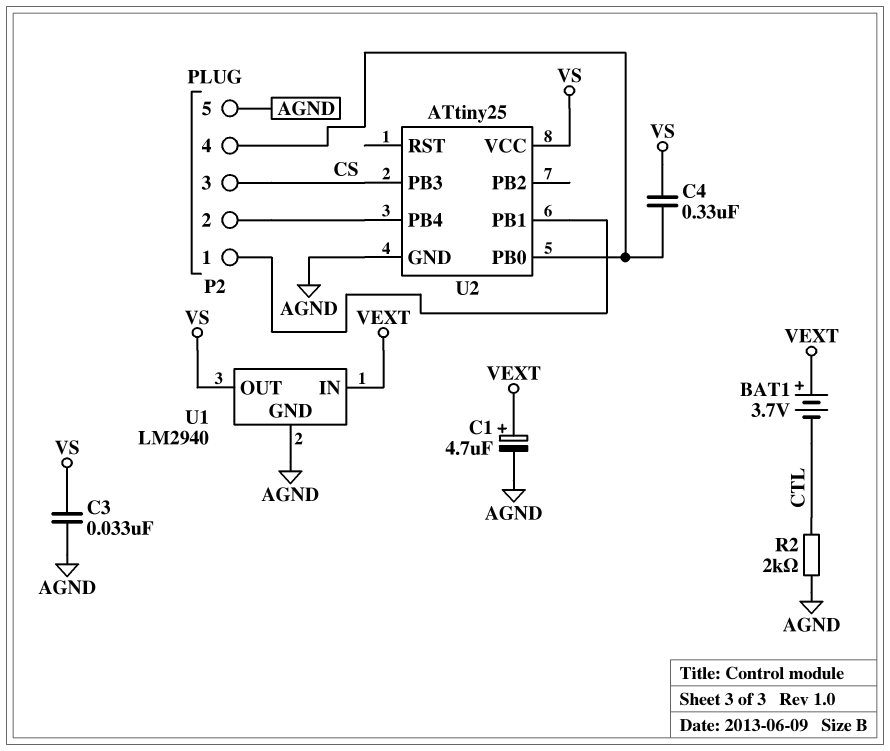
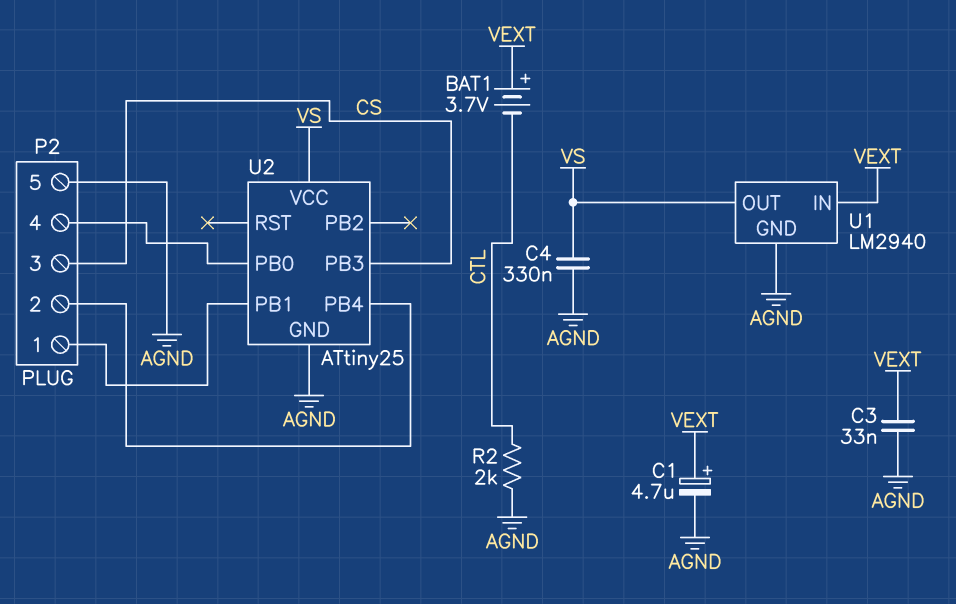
C3: 33nF (AGND, VS) -> 33nF (AGND, VEXT)
C4: 330nF (P2/4, VS) -> 330nF (AGND, VS)

